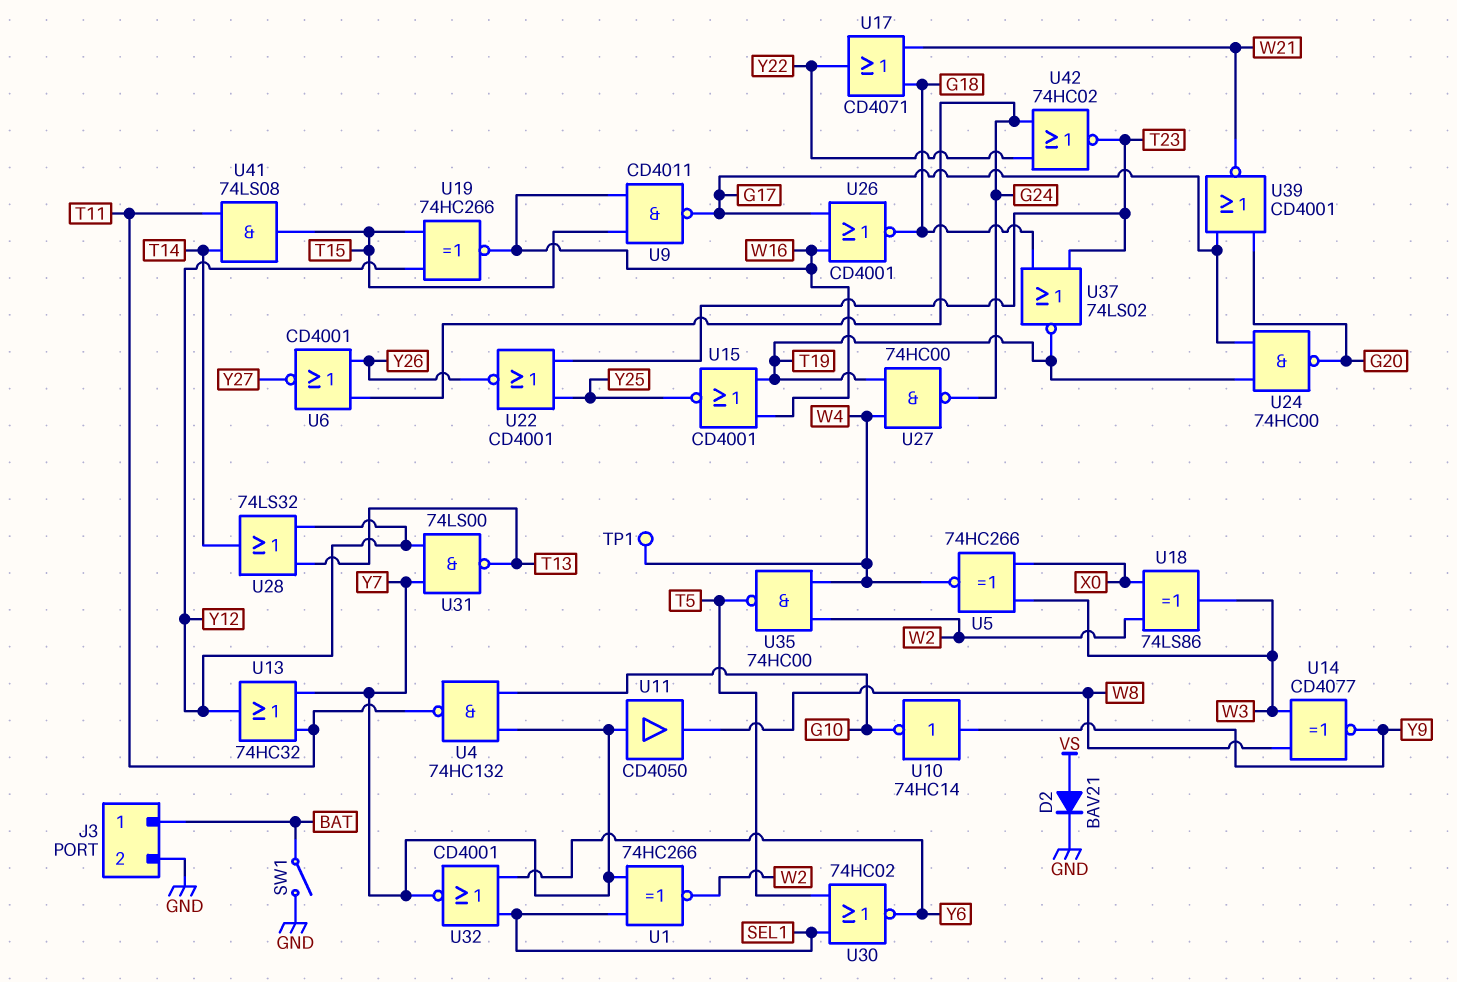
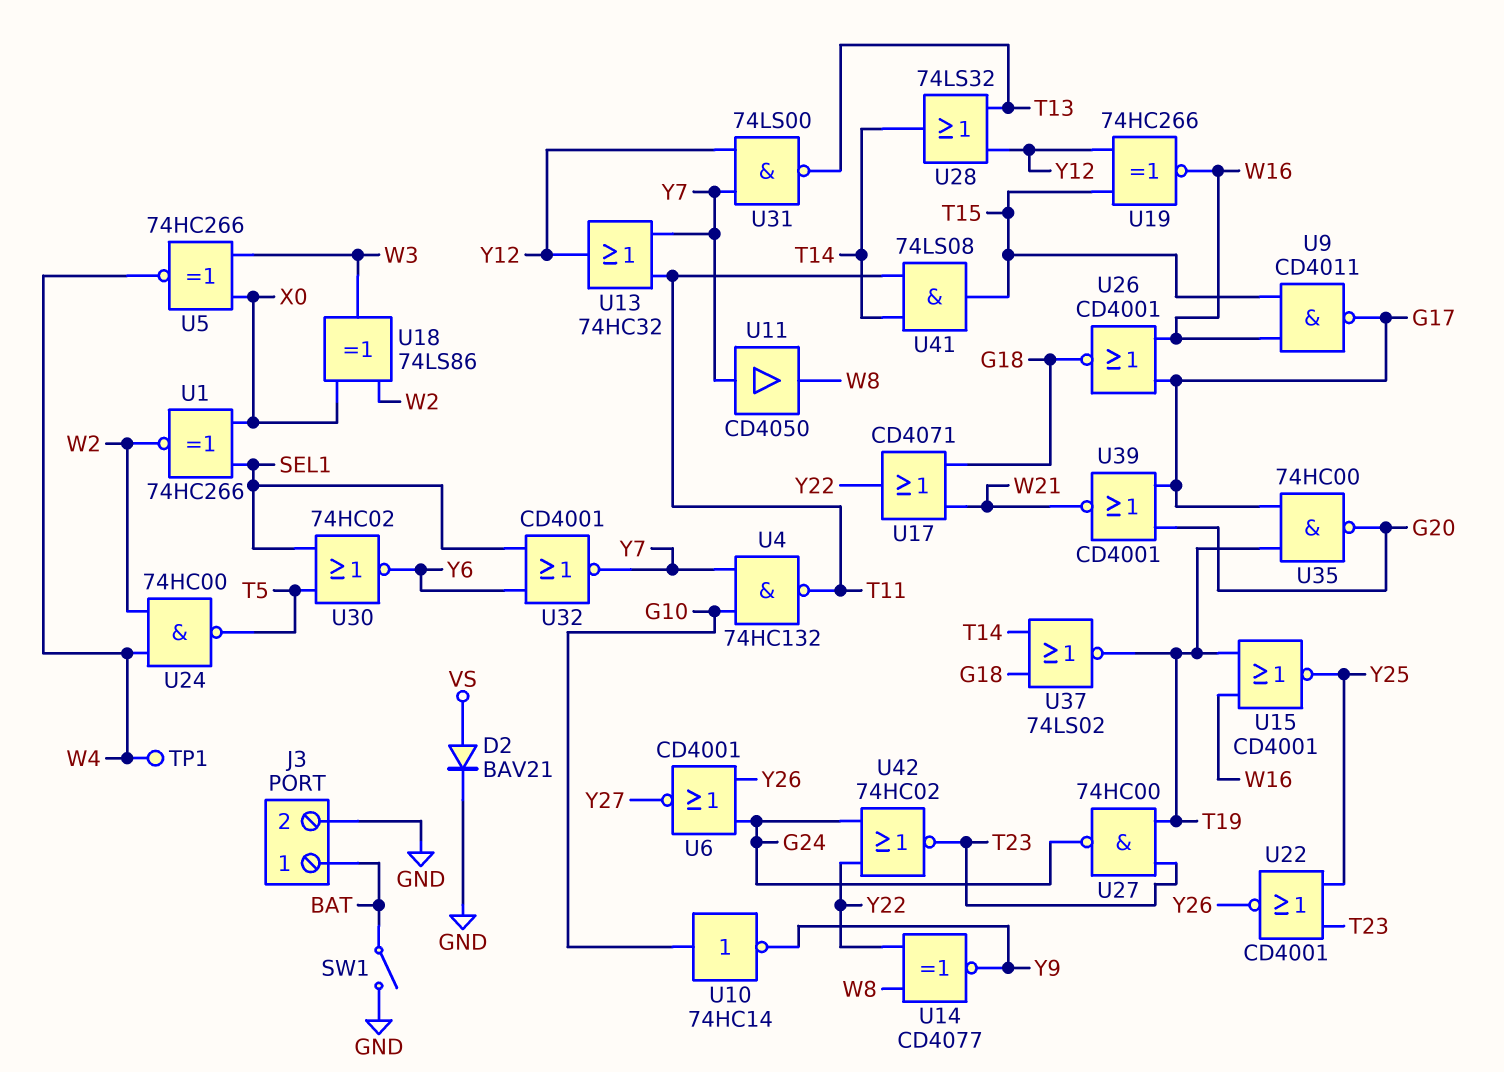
U1: XNOR 74HC266 (in SEL1, in Y7, out W2) -> XNOR 74HC266 (in SEL1, in X0, out W2)
U10: NOT 74HC14 (in Y9, out G10) -> NOT 74HC14 (in G10, out Y9)
U14: XNOR CD4077 (in W3, in W8, out Y9) -> XNOR CD4077 (in W8, in Y22, out Y9)
U24: NAND 74HC00 (in G17, in T19, out G20) -> NAND 74HC00 (in W2, in W4, out T5)
U27: NAND 74HC00 (in T19, in W4, out G24) -> NAND 74HC00 (in T19, in T23, out G24)
U35: NAND 74HC00 (in W2, in W4, out T5) -> NAND 74HC00 (in G17, in T19, out G20)
U37: NOR 74LS02 (in G18, in T23, out T19) -> NOR 74LS02 (in G18, in T14, out T19)

